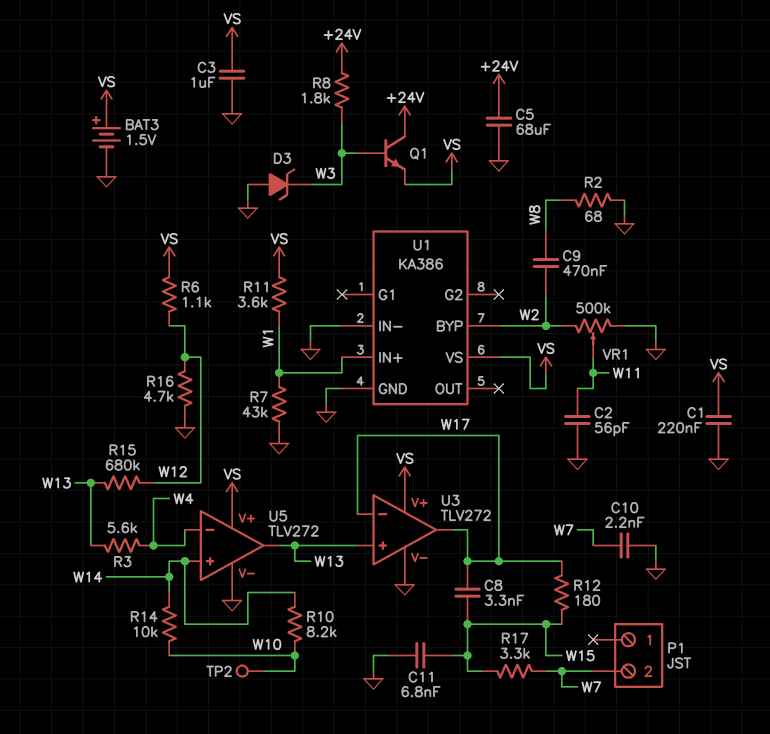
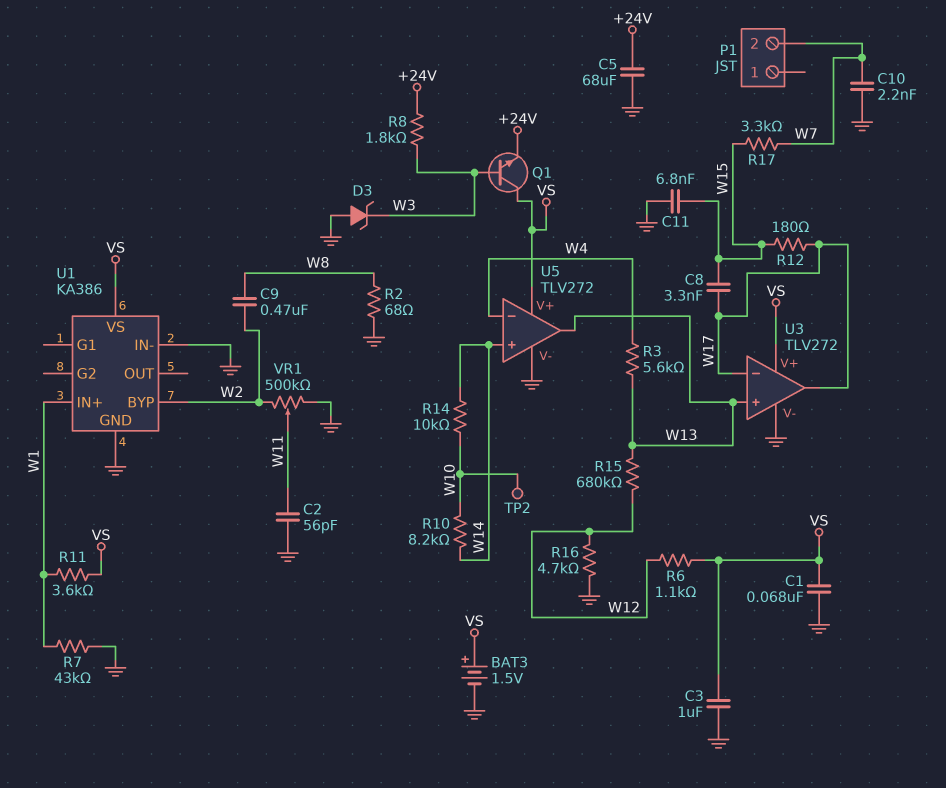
C1: 220nF (GND, VS) -> 68nF (GND, VS)
Q1: NPN (B W3, C +24V, E VS) -> NPN (B W3, C VS, E +24V)

